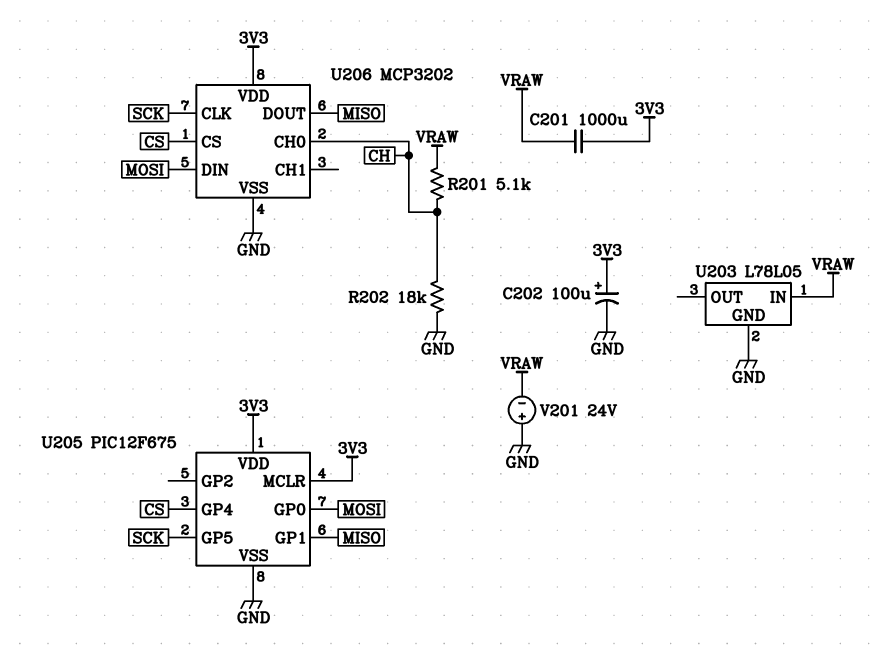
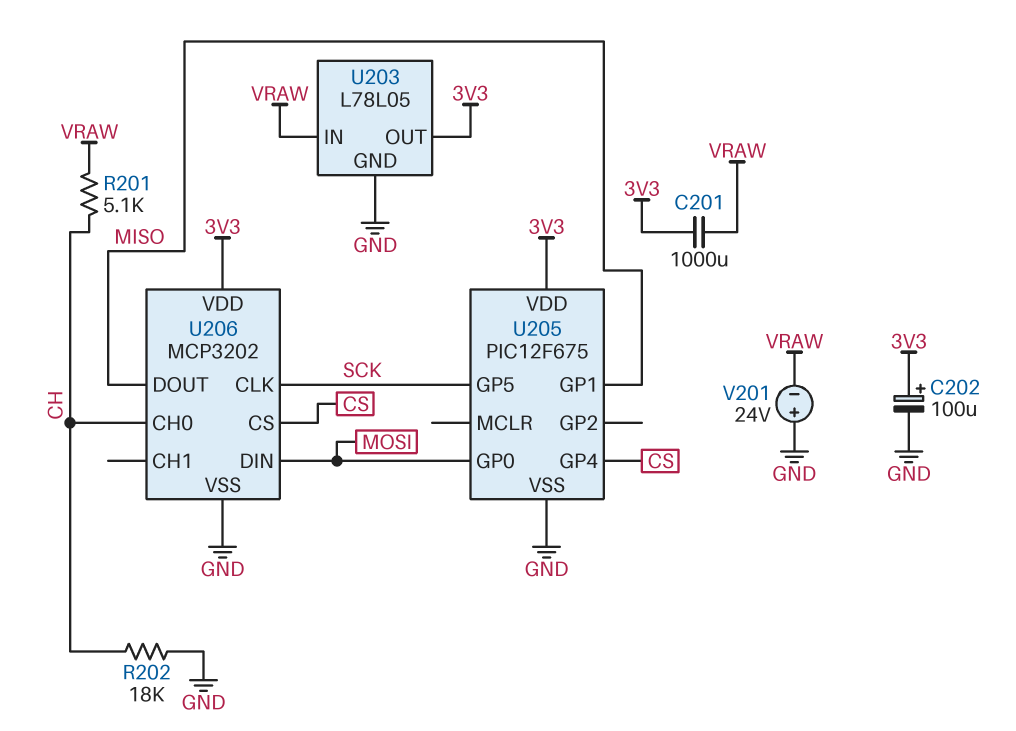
U203 pin OUT: none -> 3V3
U205 pin MCLR: 3V3 -> none

